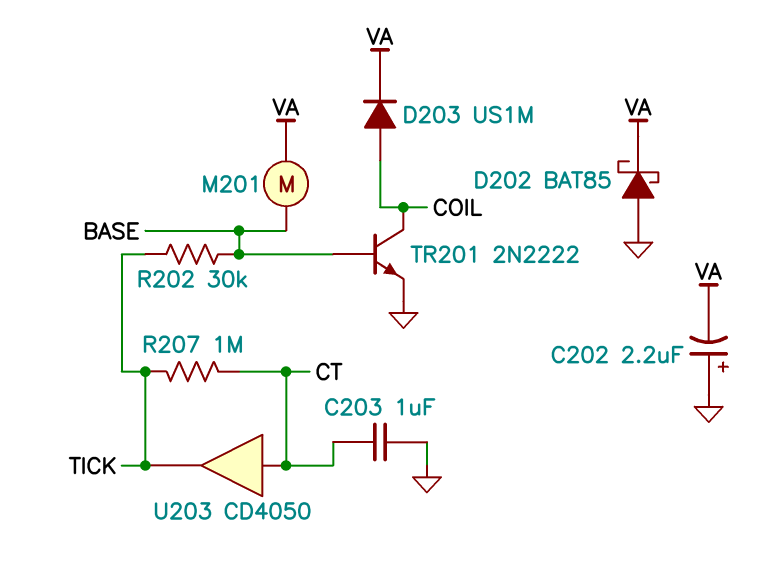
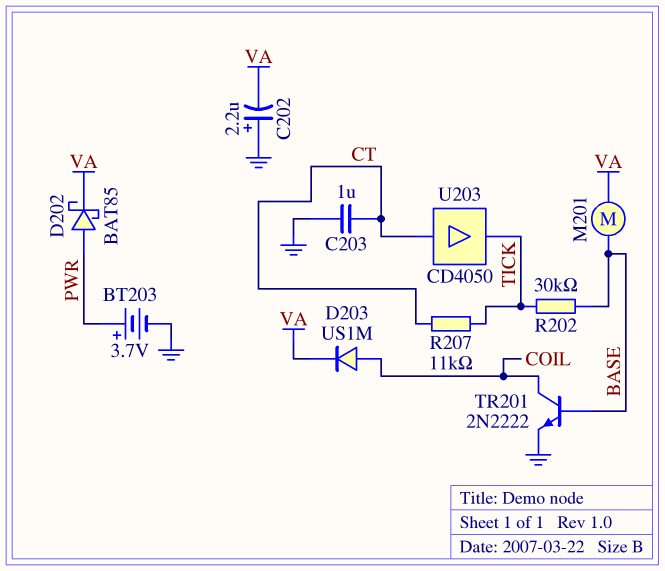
BT203: none -> 3.7V (plus PWR, minus GND)
D202: schottky BAT85 (A GND, K VA) -> schottky BAT85 (A PWR, K VA)
R207: 1M (CT, TICK) -> 11k (CT, TICK)

